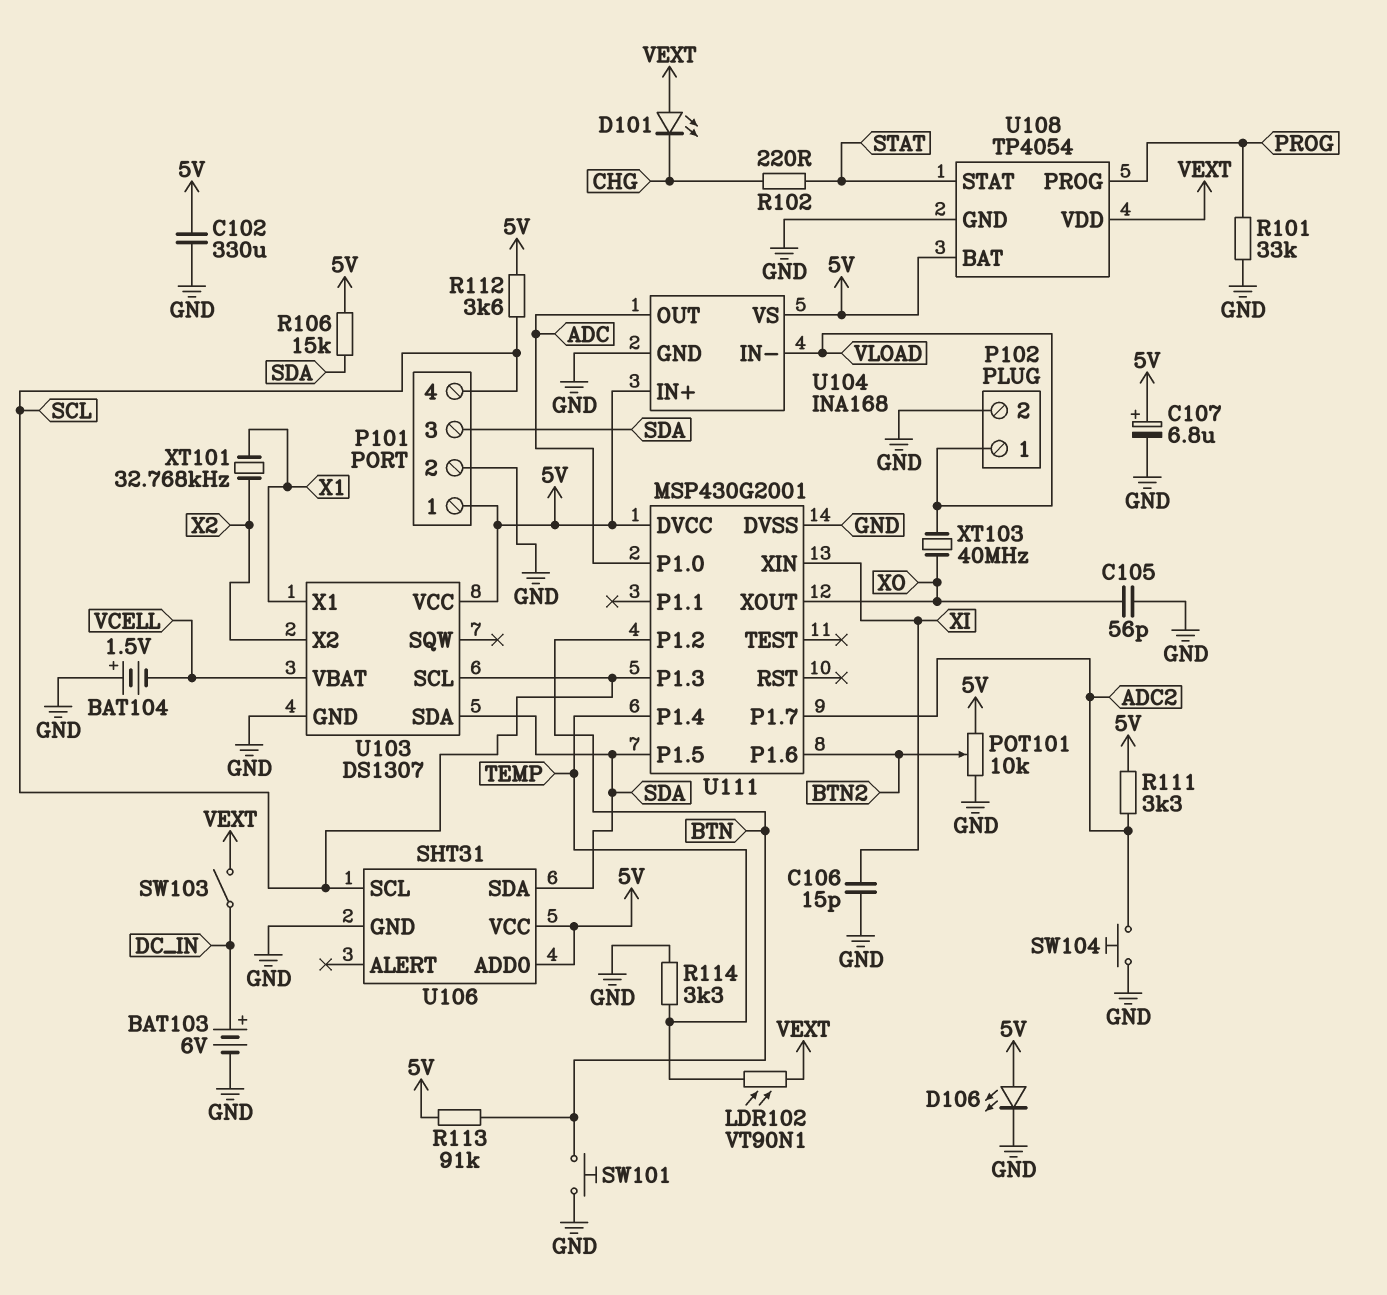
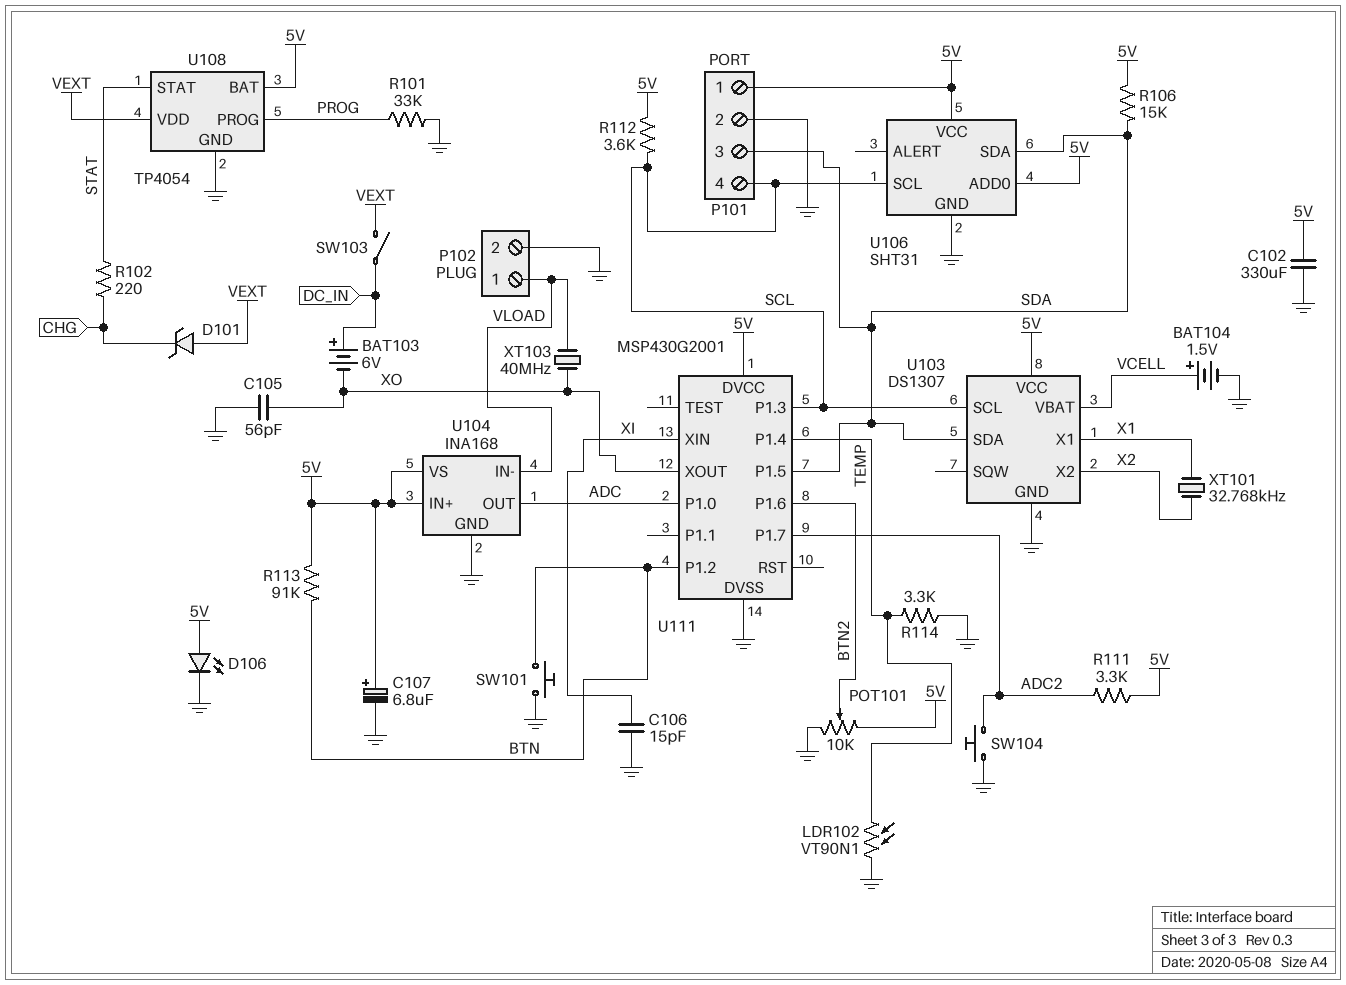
BAT103: 6V (plus DC_IN, minus GND) -> 6V (plus DC_IN, minus XO)
BAT104: 1.5V (plus GND, minus VCELL) -> 1.5V (plus VCELL, minus GND)
D101: LED (A VEXT, K CHG) -> zener (A VEXT, K CHG)
LDR102: VT90N1 (TEMP, VEXT) -> VT90N1 (GND, TEMP)

